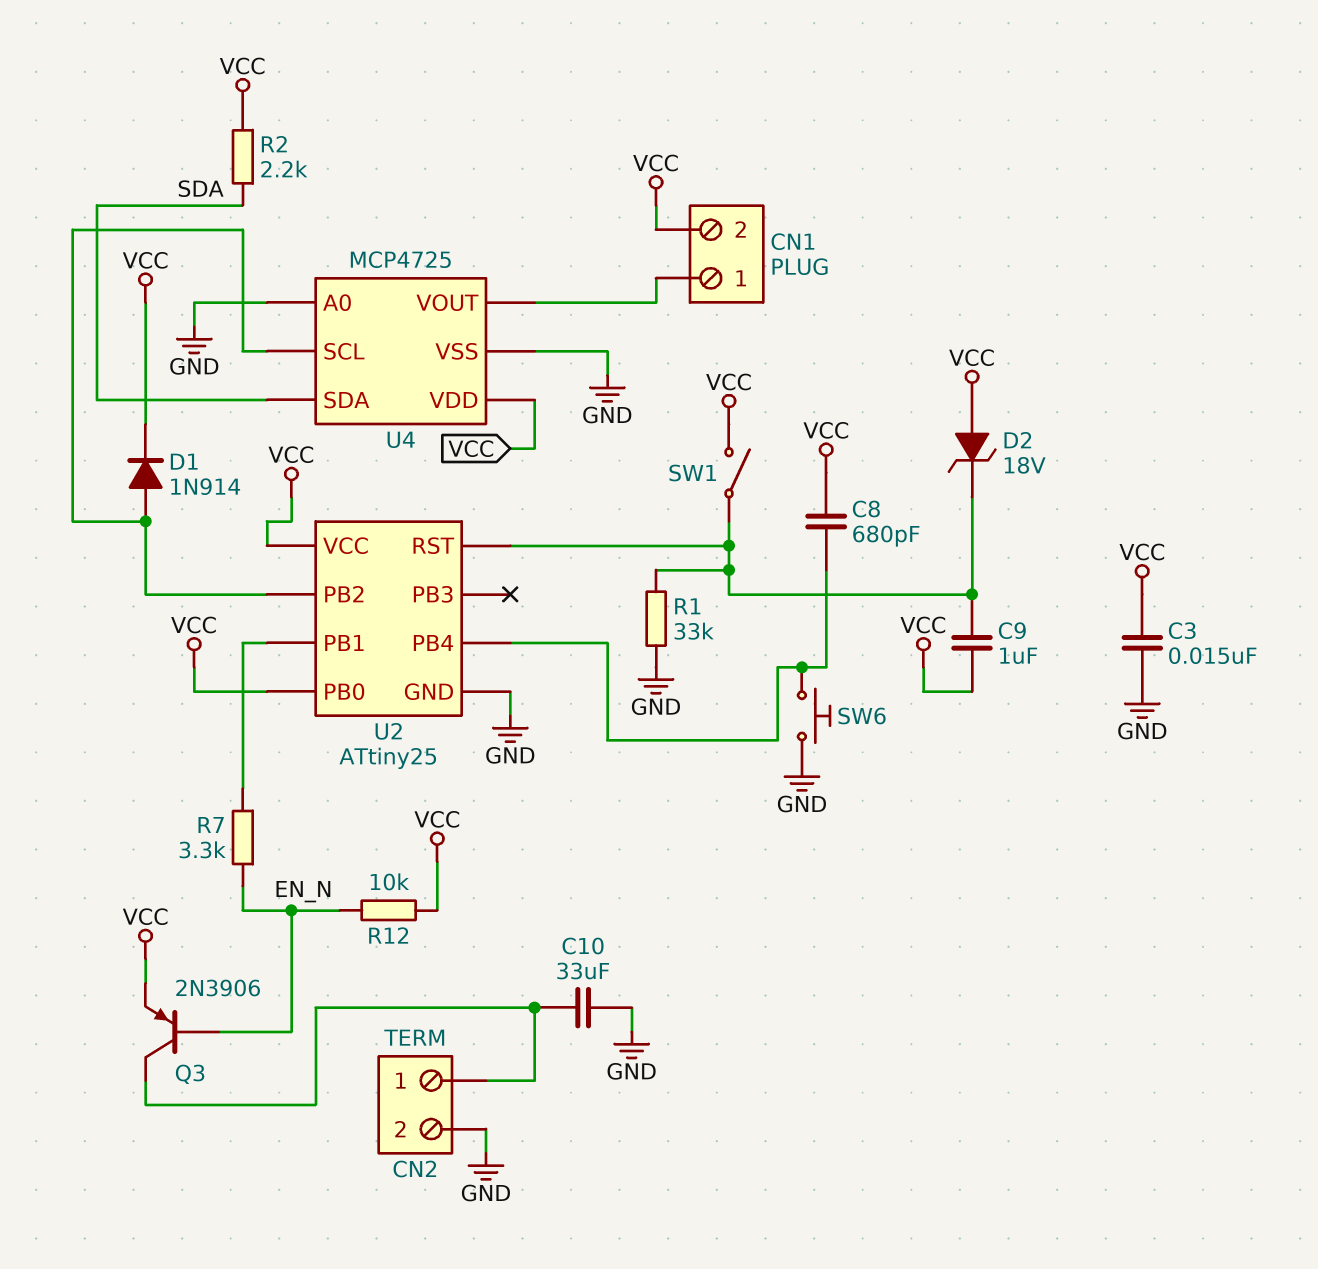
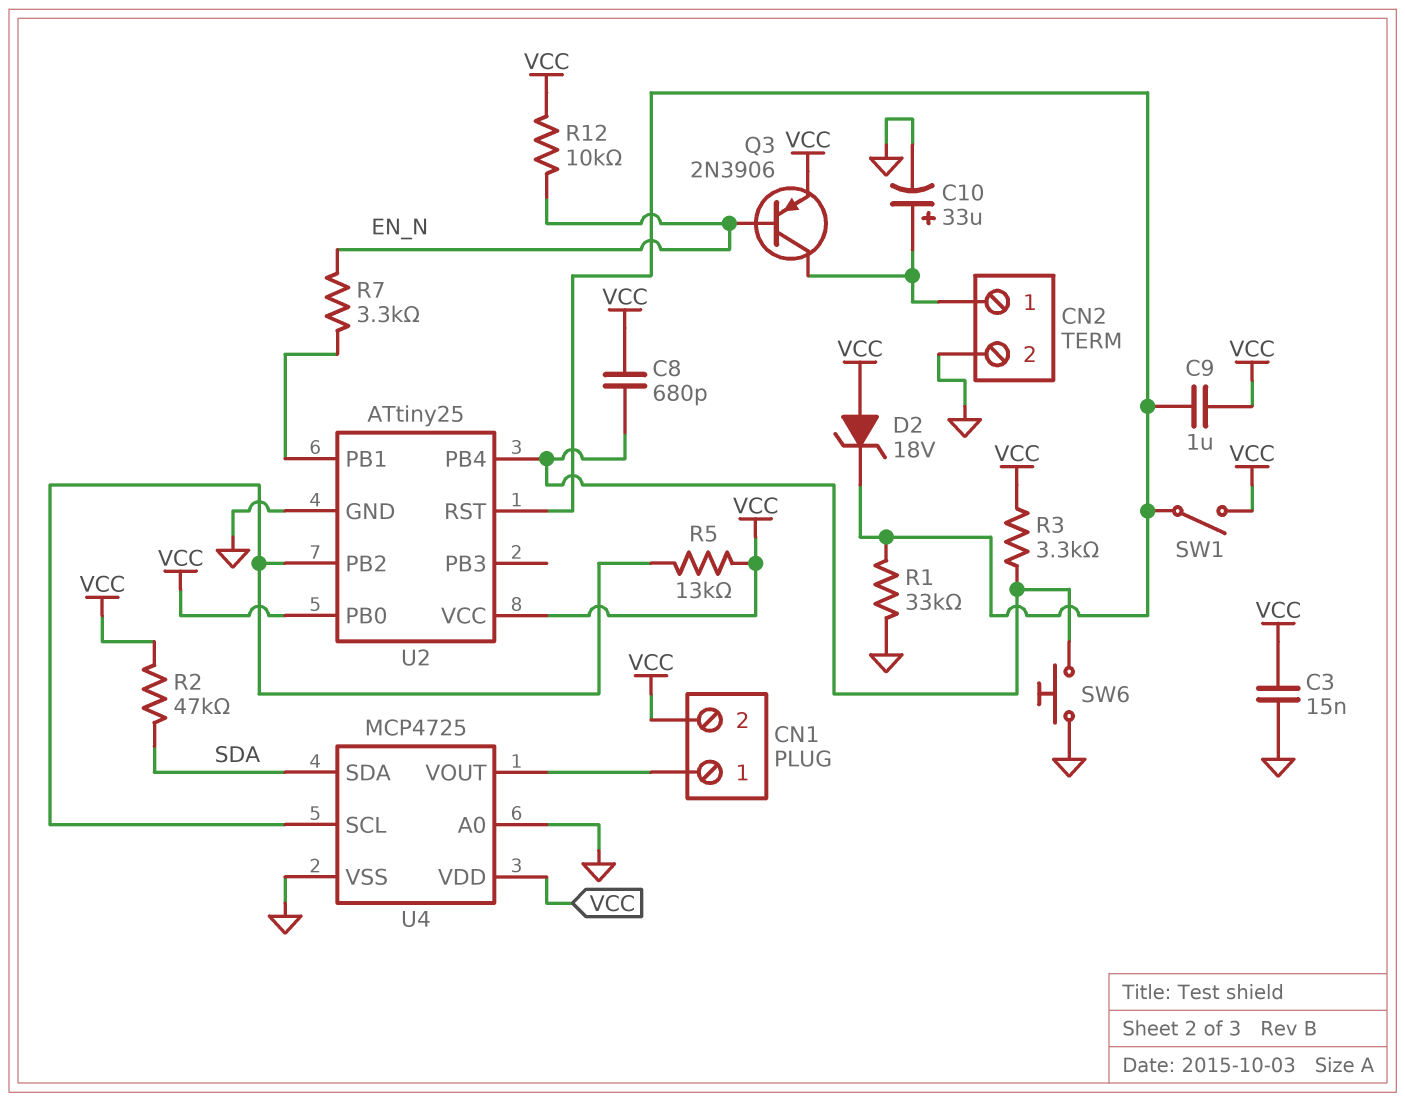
C10: 33uF (CN2/1, GND) -> 33uF (plus CN2/1, minus GND)
D1: diode 1N914 (A U2/PB2, K VCC) -> none
R2: 2.2k (SDA, VCC) -> 47k (SDA, VCC)
R3: none -> 3.3k (U2/PB4, VCC)
R5: none -> 13k (U2/PB2, VCC)

